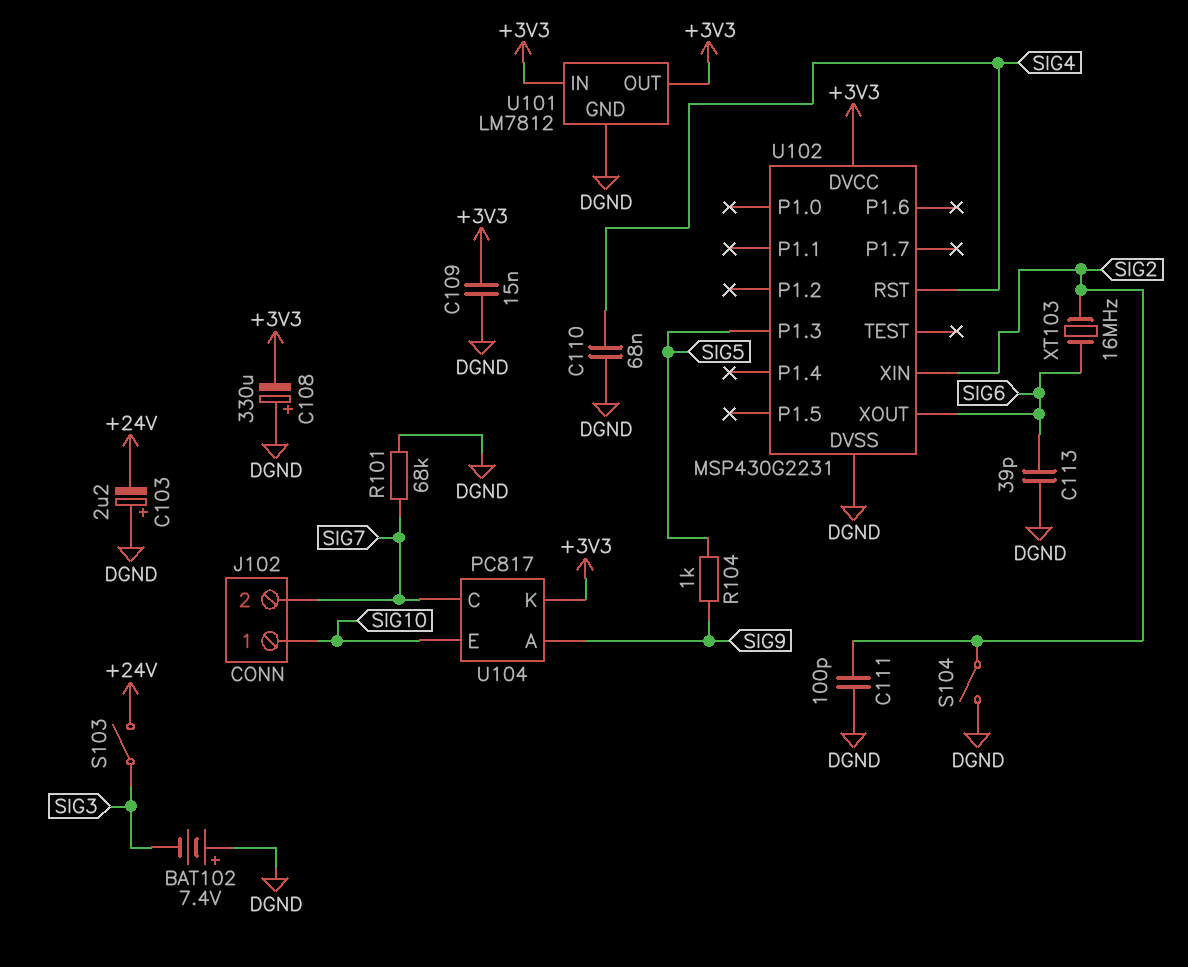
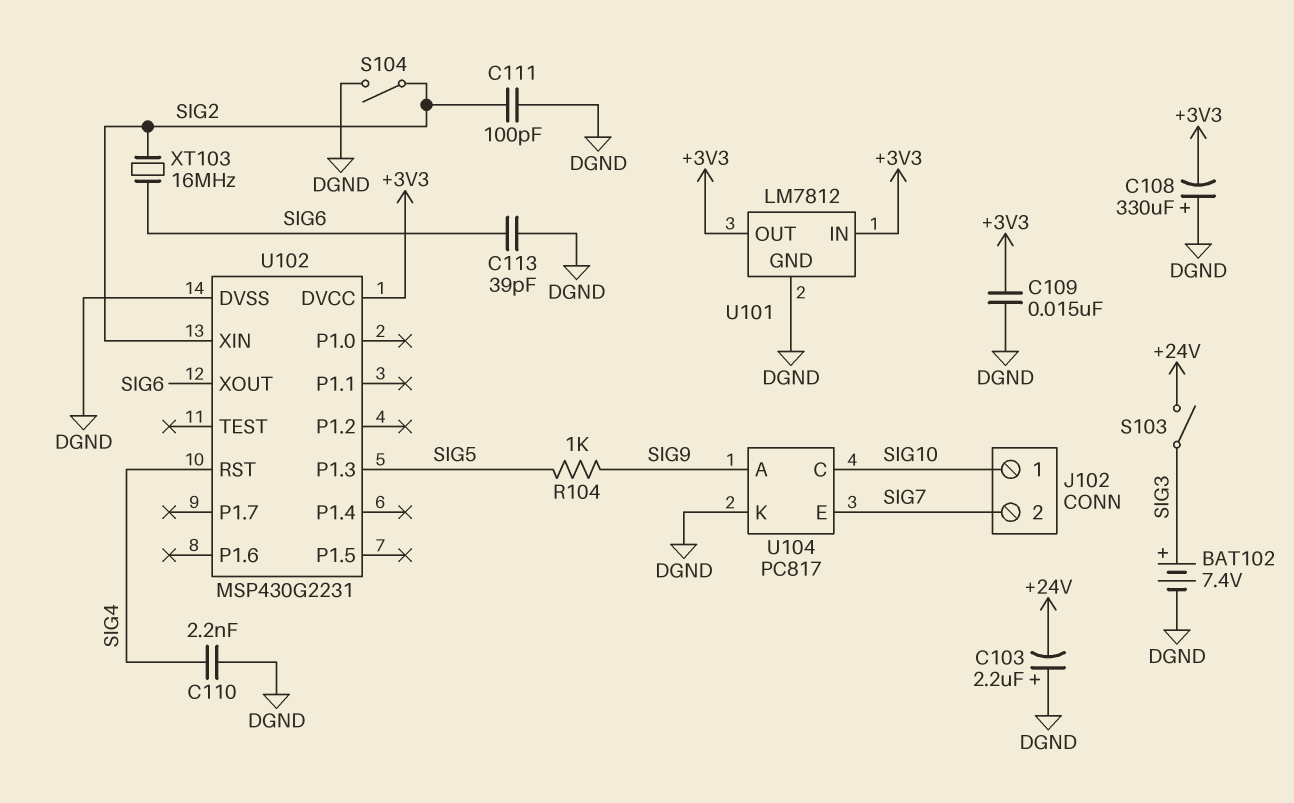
BAT102: 7.4V (plus DGND, minus SIG3) -> 7.4V (plus SIG3, minus DGND)
C110: 68nF (DGND, SIG4) -> 2.2nF (DGND, SIG4)
R101: 68k (DGND, SIG7) -> none
U104 pin C: SIG7 -> SIG10
U104 pin E: SIG10 -> SIG7
U104 pin K: +3V3 -> DGND

